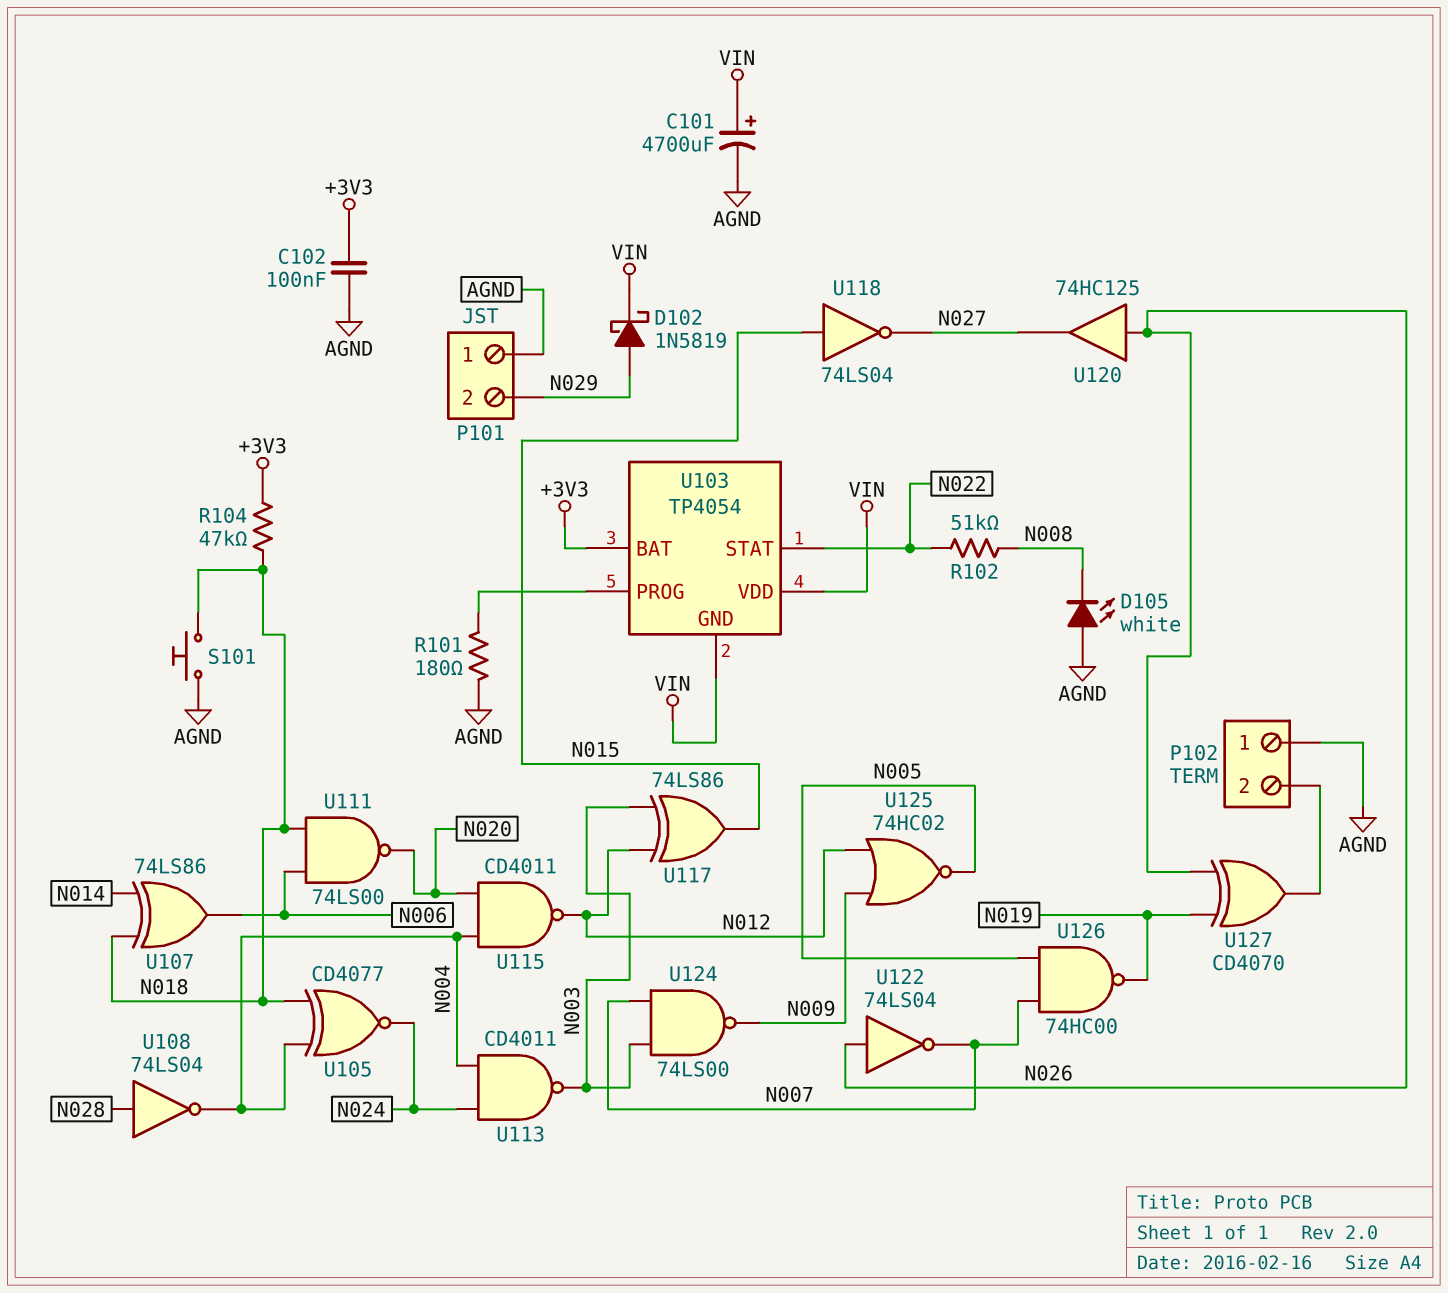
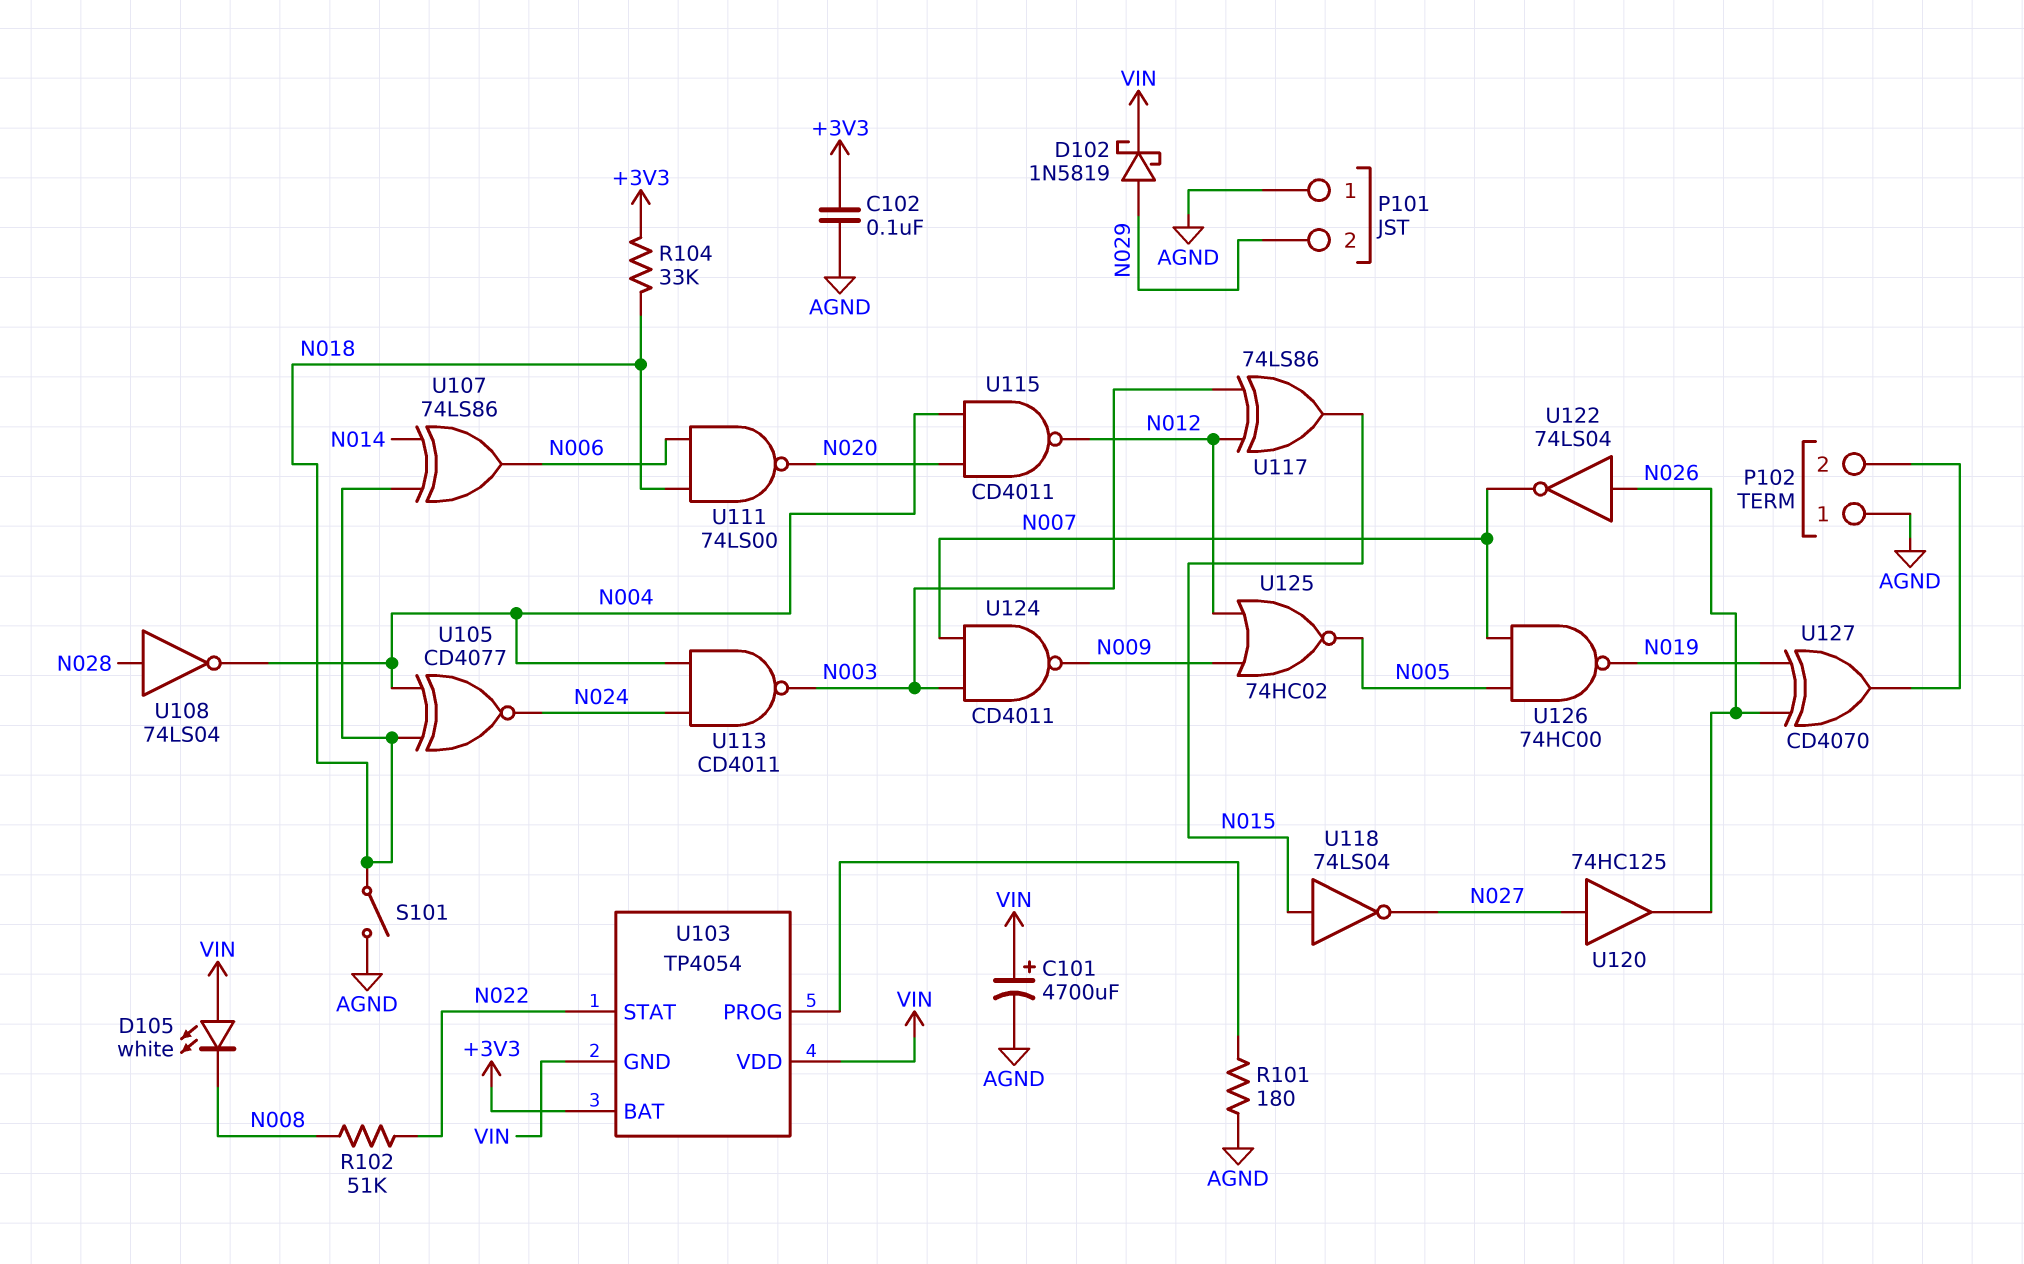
D105: LED white (A AGND, K N008) -> LED white (A VIN, K N008)
R104: 47k (+3V3, N018) -> 33k (+3V3, N018)
S101: button (AGND, N018) -> switch (AGND, N018)
U120: buffer 74HC125 (in N026, out N027) -> buffer 74HC125 (in N027, out N026)
U124: NAND 74LS00 (in N003, in N007, out N009) -> NAND CD4011 (in N003, in N007, out N009)

